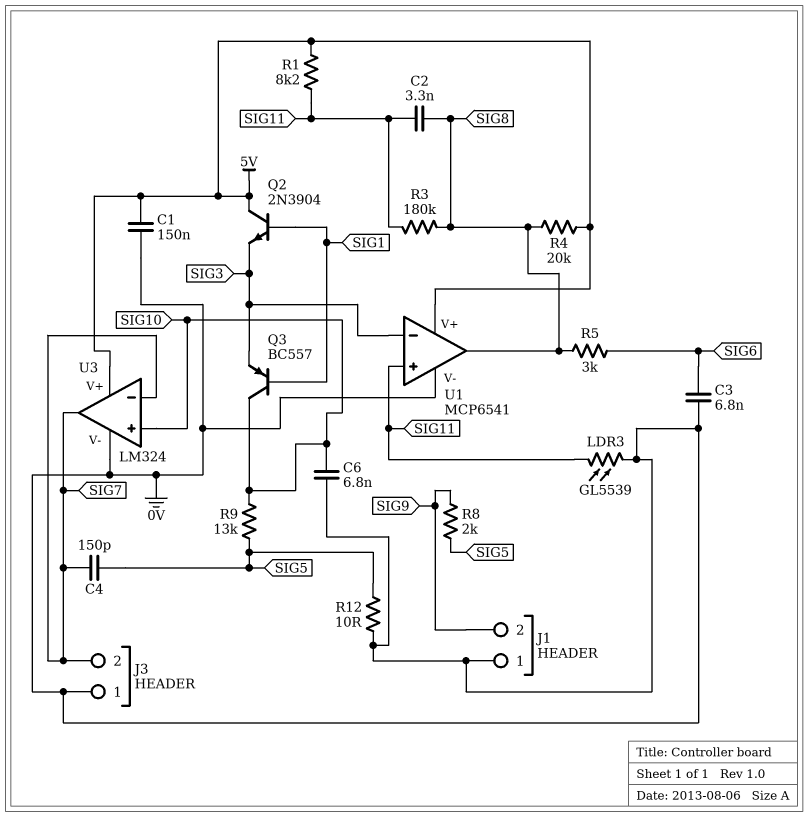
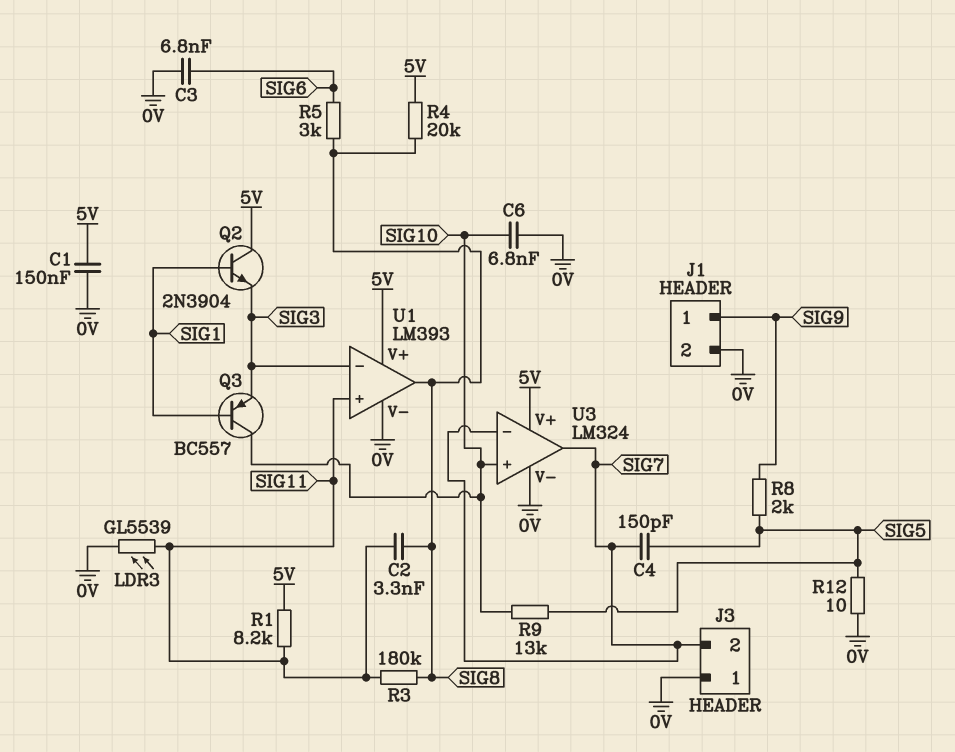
J1 pin 1: 0V -> SIG9
J1 pin 2: SIG9 -> 0V
U1: MCP6541 -> LM393

